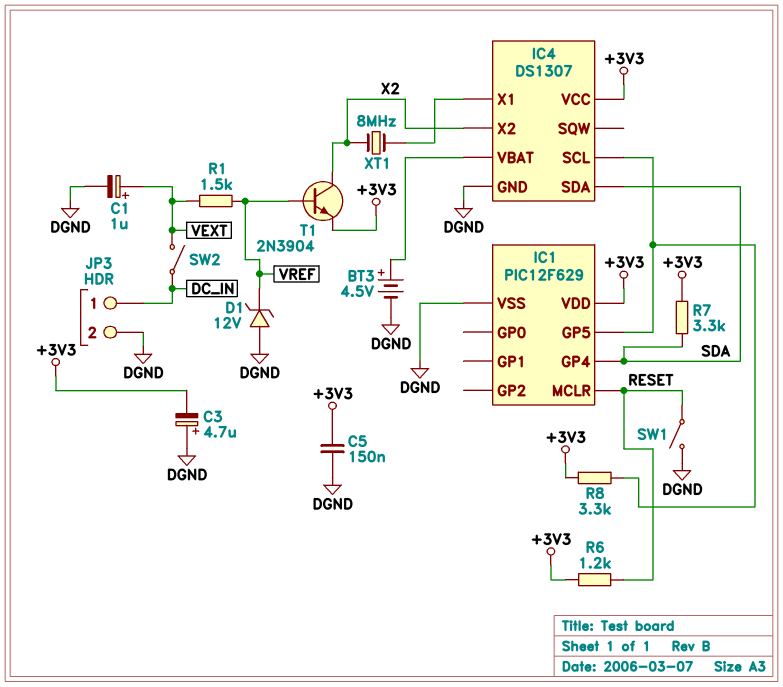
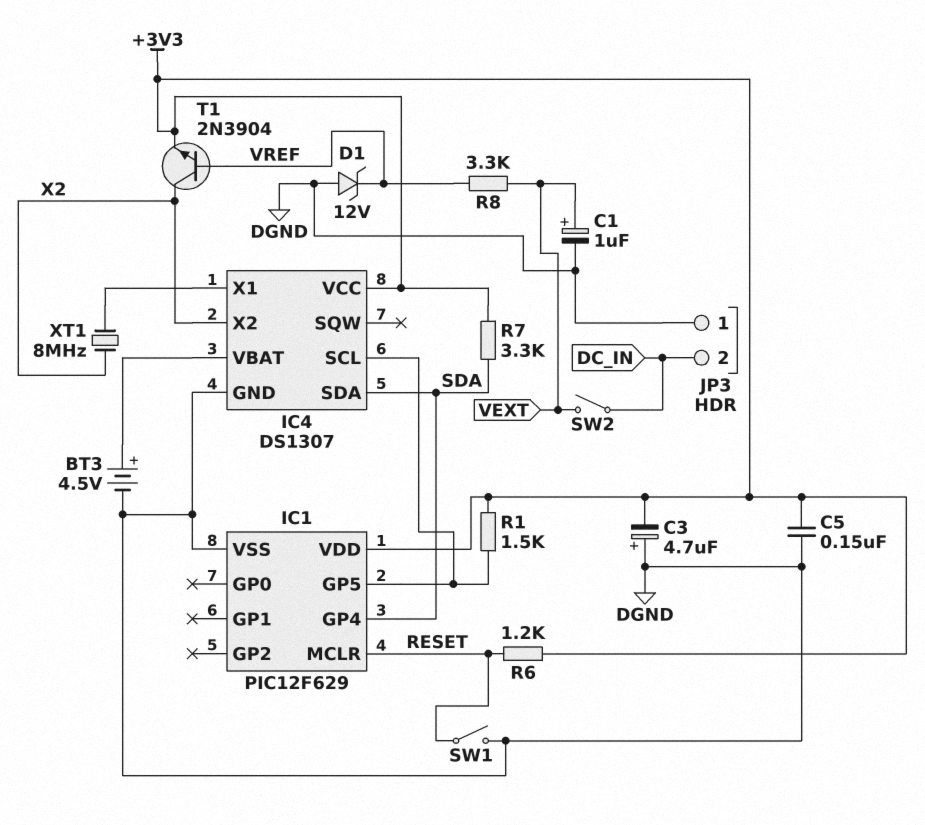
JP3 pin 1: DC_IN -> DGND
JP3 pin 2: DGND -> DC_IN
R1: 1.5k (VEXT, VREF) -> 1.5k (+3V3, IC1/GP5)
R8: 3.3k (+3V3, IC1/GP5) -> 3.3k (VEXT, VREF)

